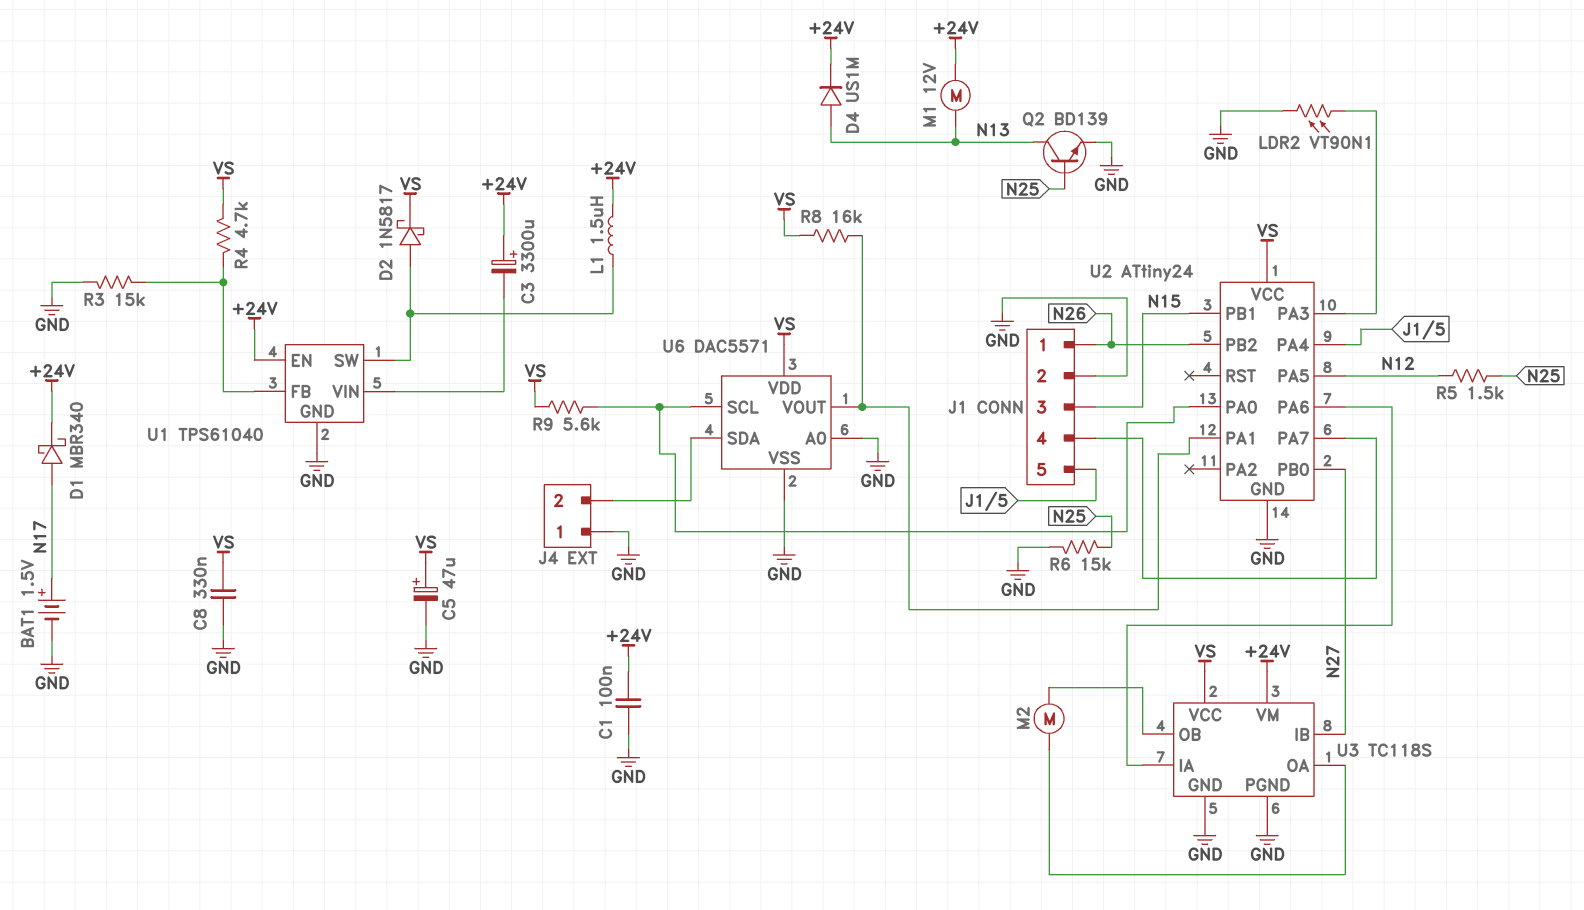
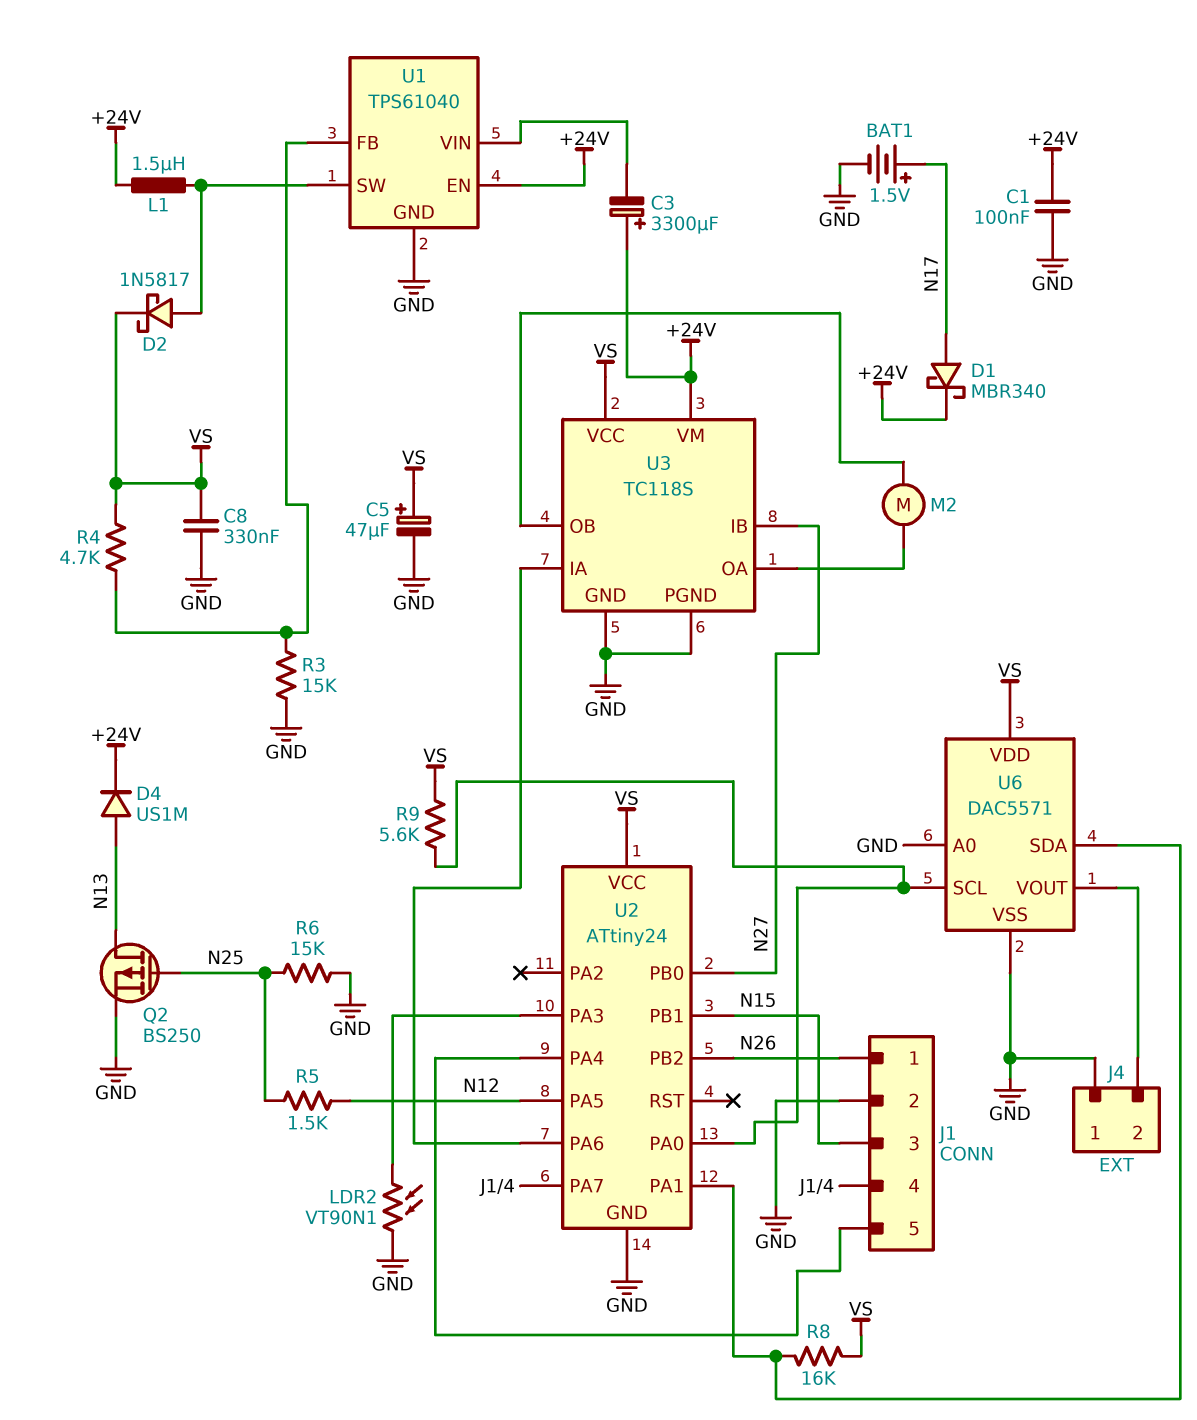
M1: motor 12V (+24V, N13) -> none
Q2: NPN BD139 (B N25, C N13, E GND) -> PMOS BS250 (G N25, D N13, S GND)
U6 pin SDA: J4/2 -> U2/PA1
U6 pin VOUT: U2/PA1 -> J4/2

